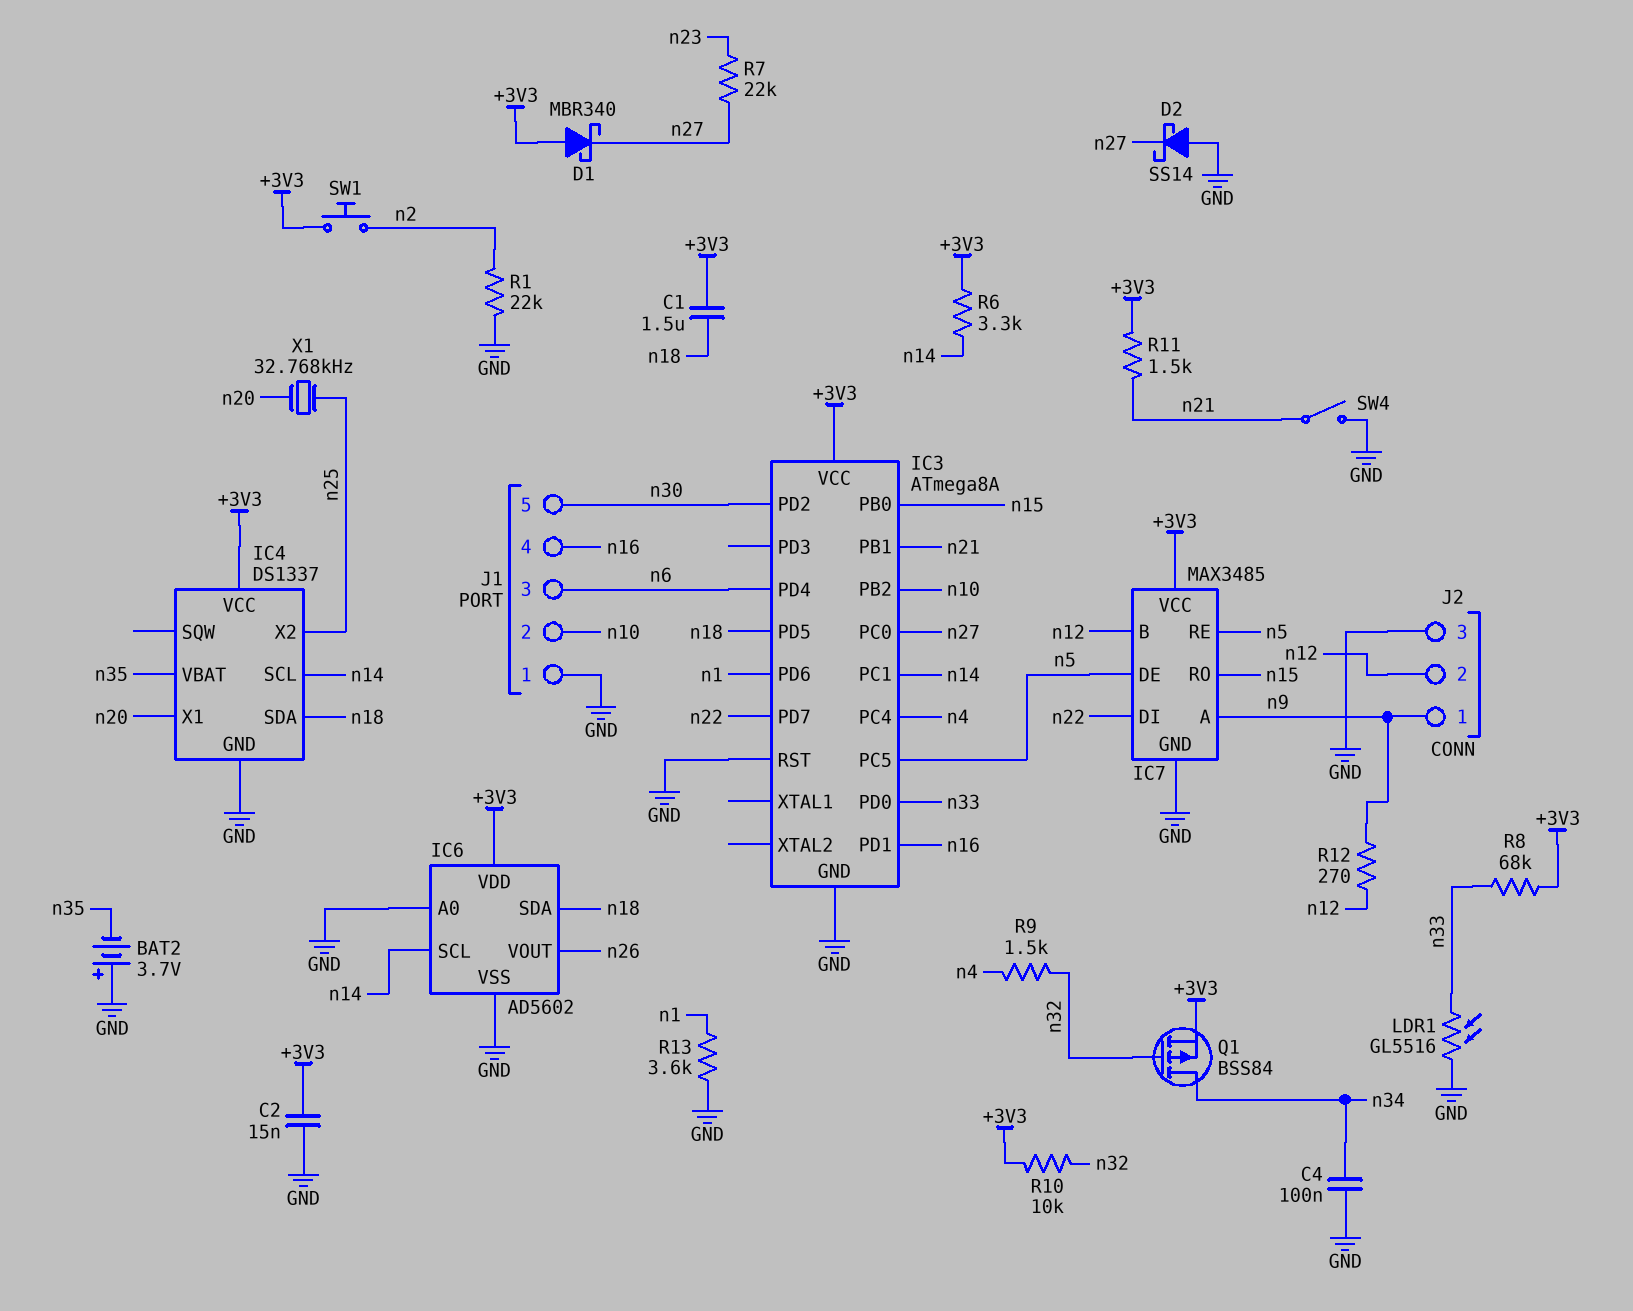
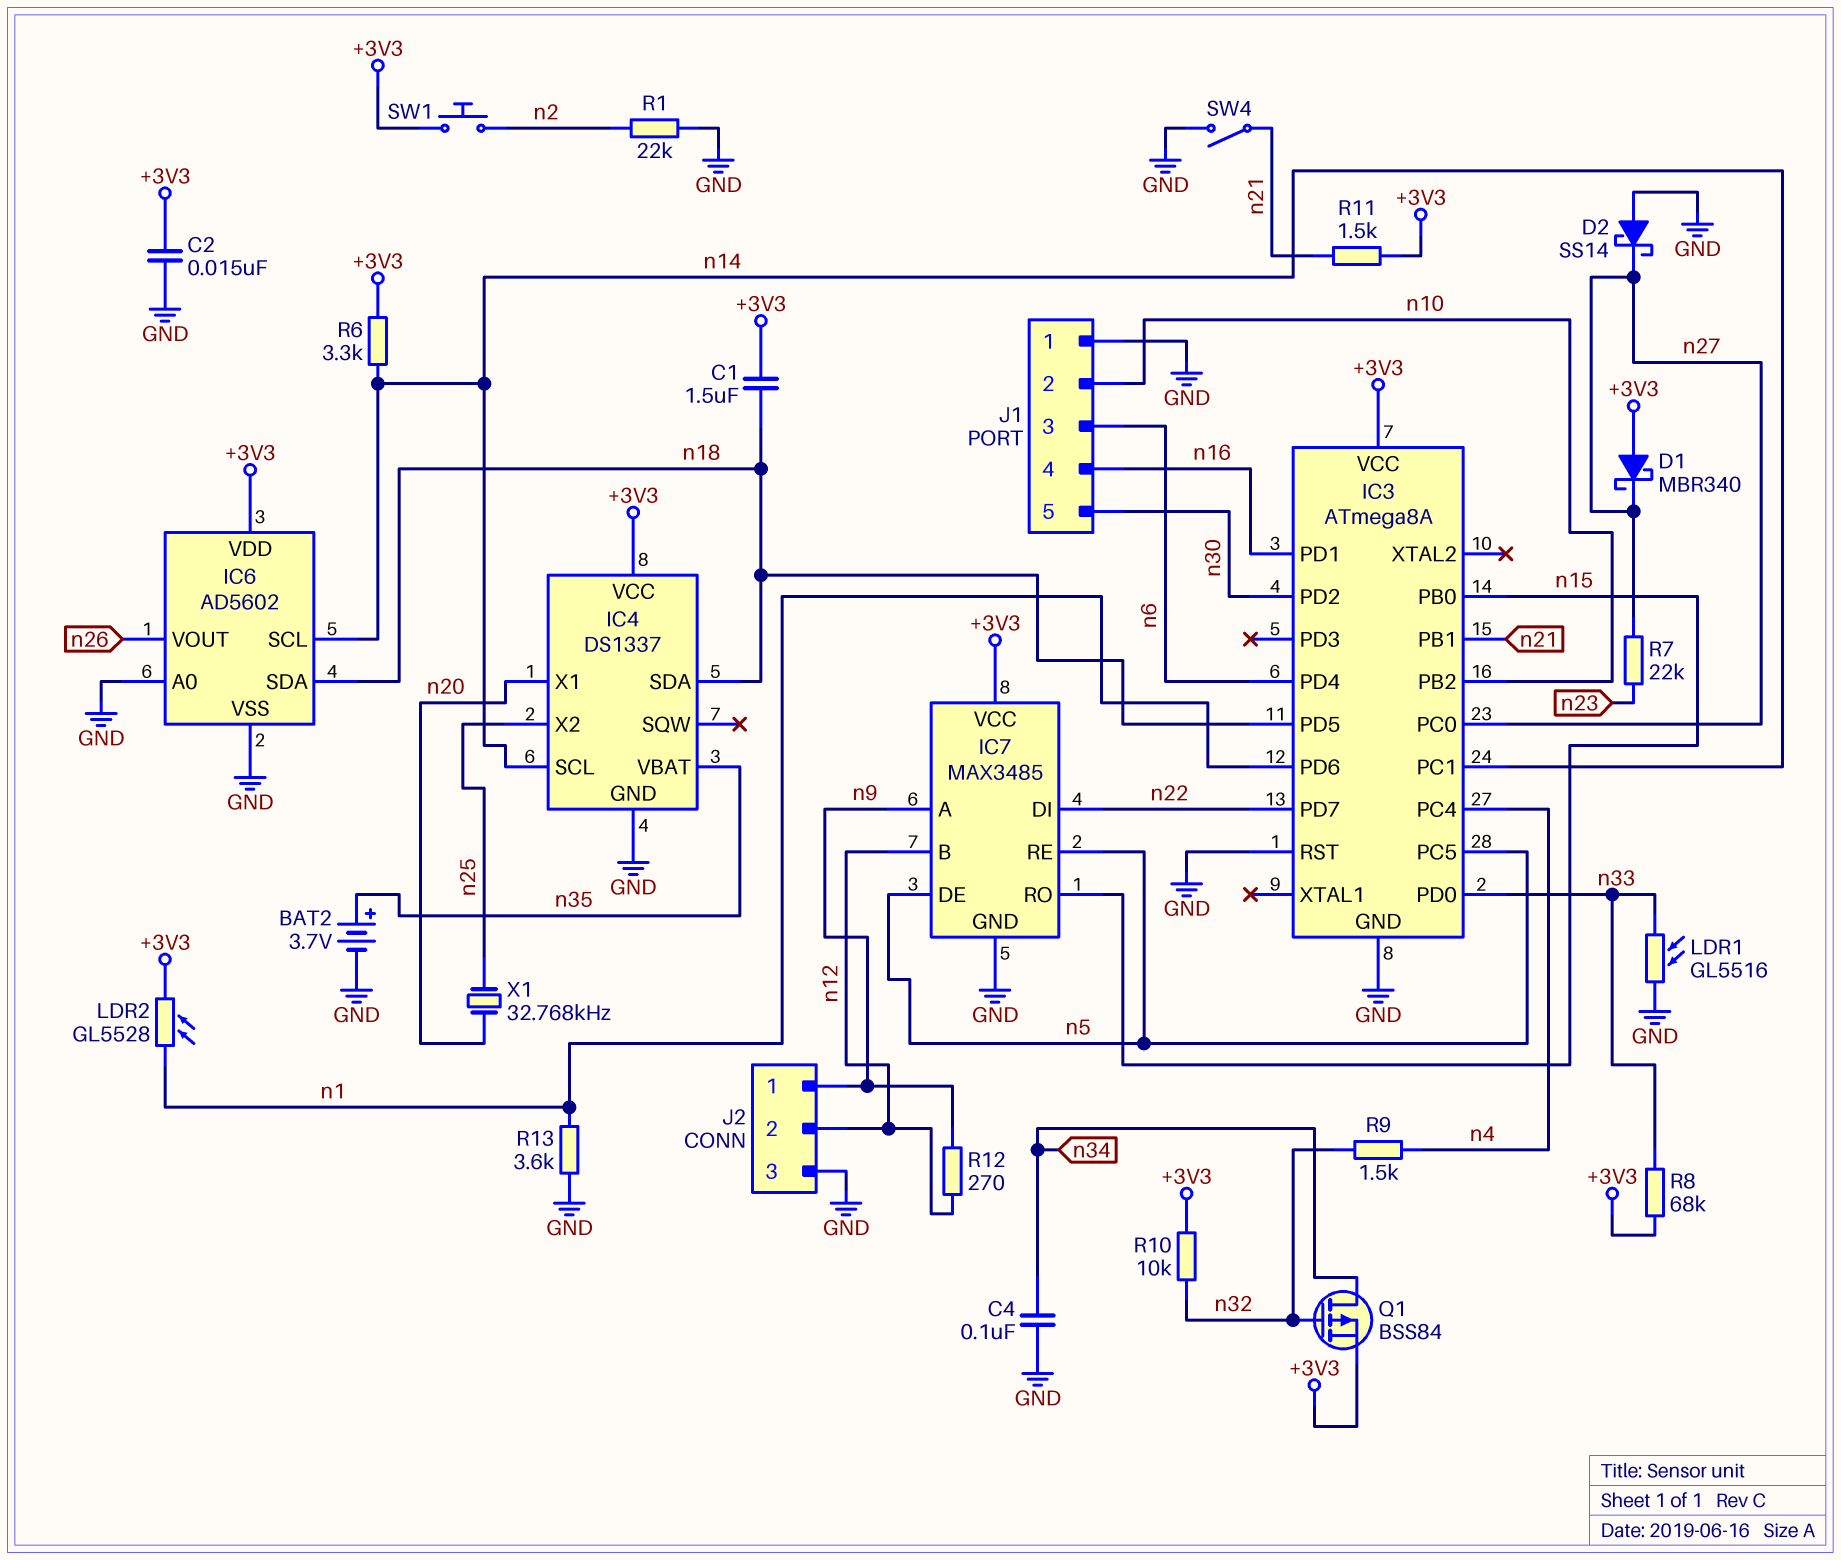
BAT2: 3.7V (plus GND, minus n35) -> 3.7V (plus n35, minus GND)
LDR2: none -> GL5528 (+3V3, n1)

